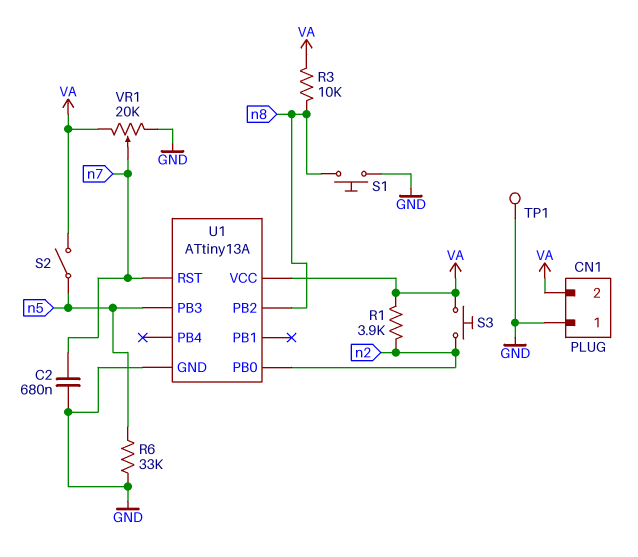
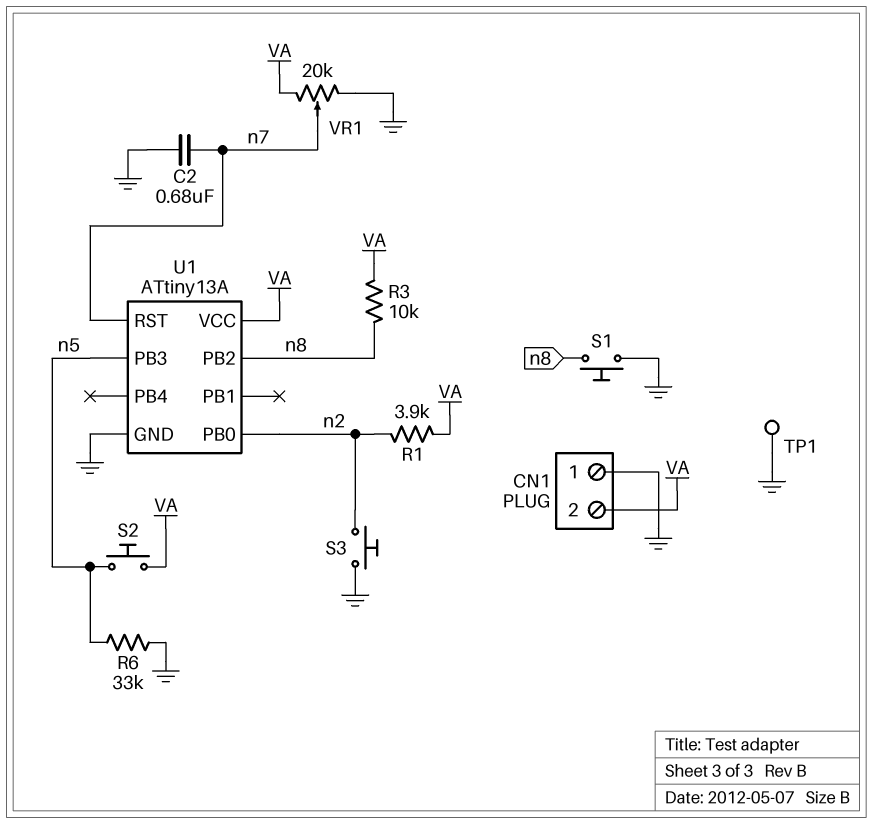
S2: switch (VA, n5) -> button (VA, n5)
S3: button (VA, n2) -> button (GND, n2)

